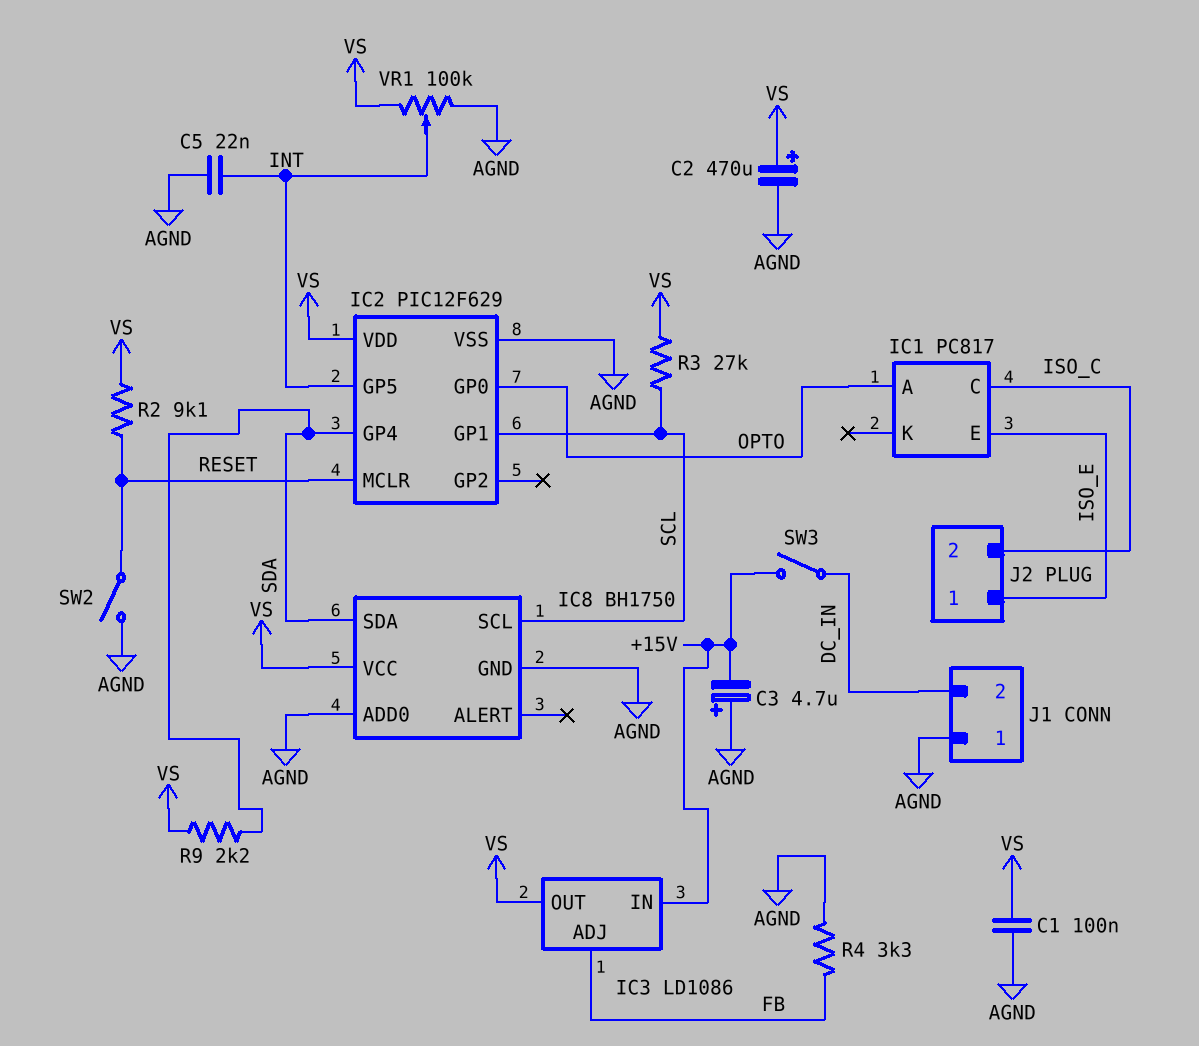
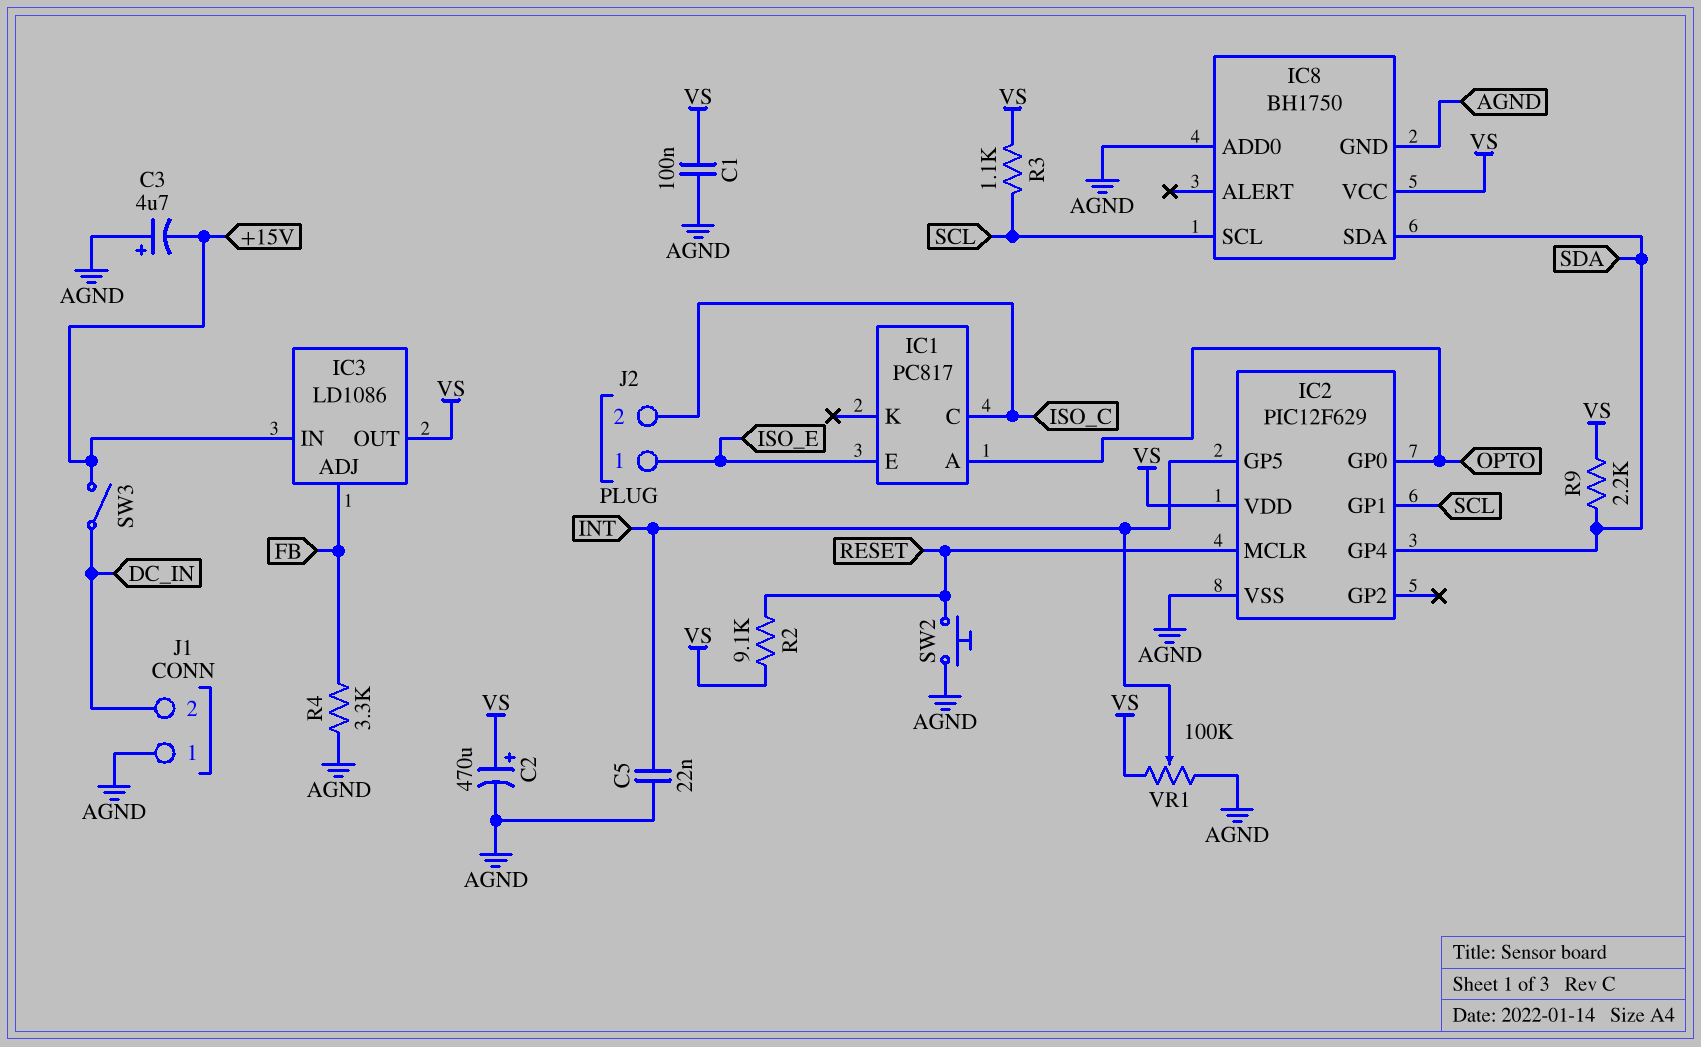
R3: 27k (SCL, VS) -> 1.1k (SCL, VS)
SW2: switch (AGND, RESET) -> button (AGND, RESET)

